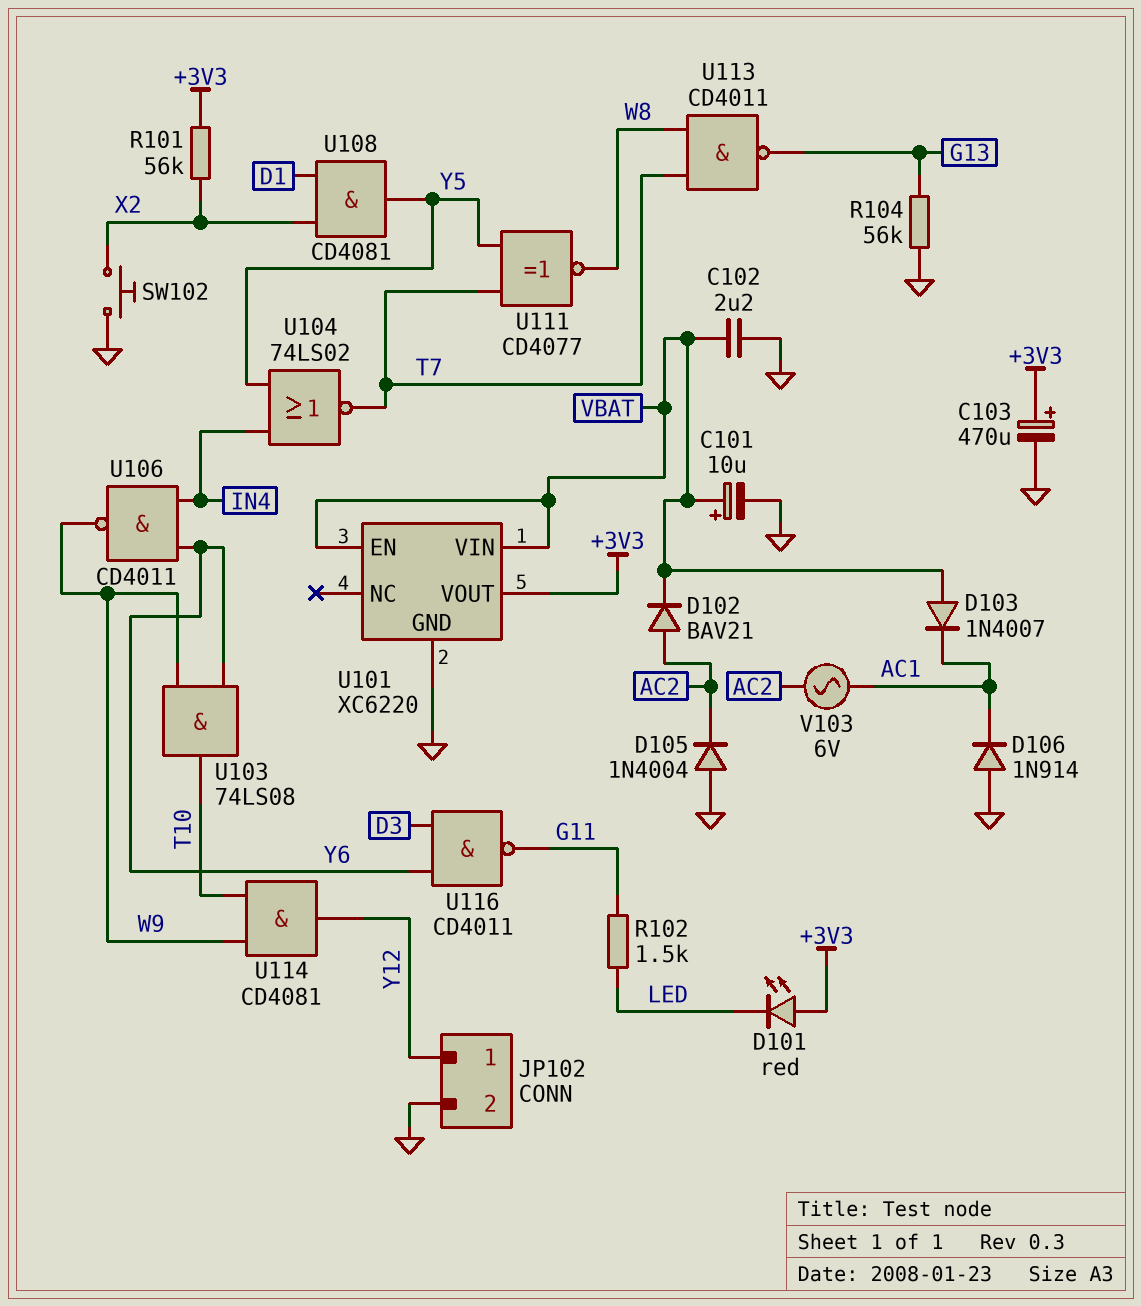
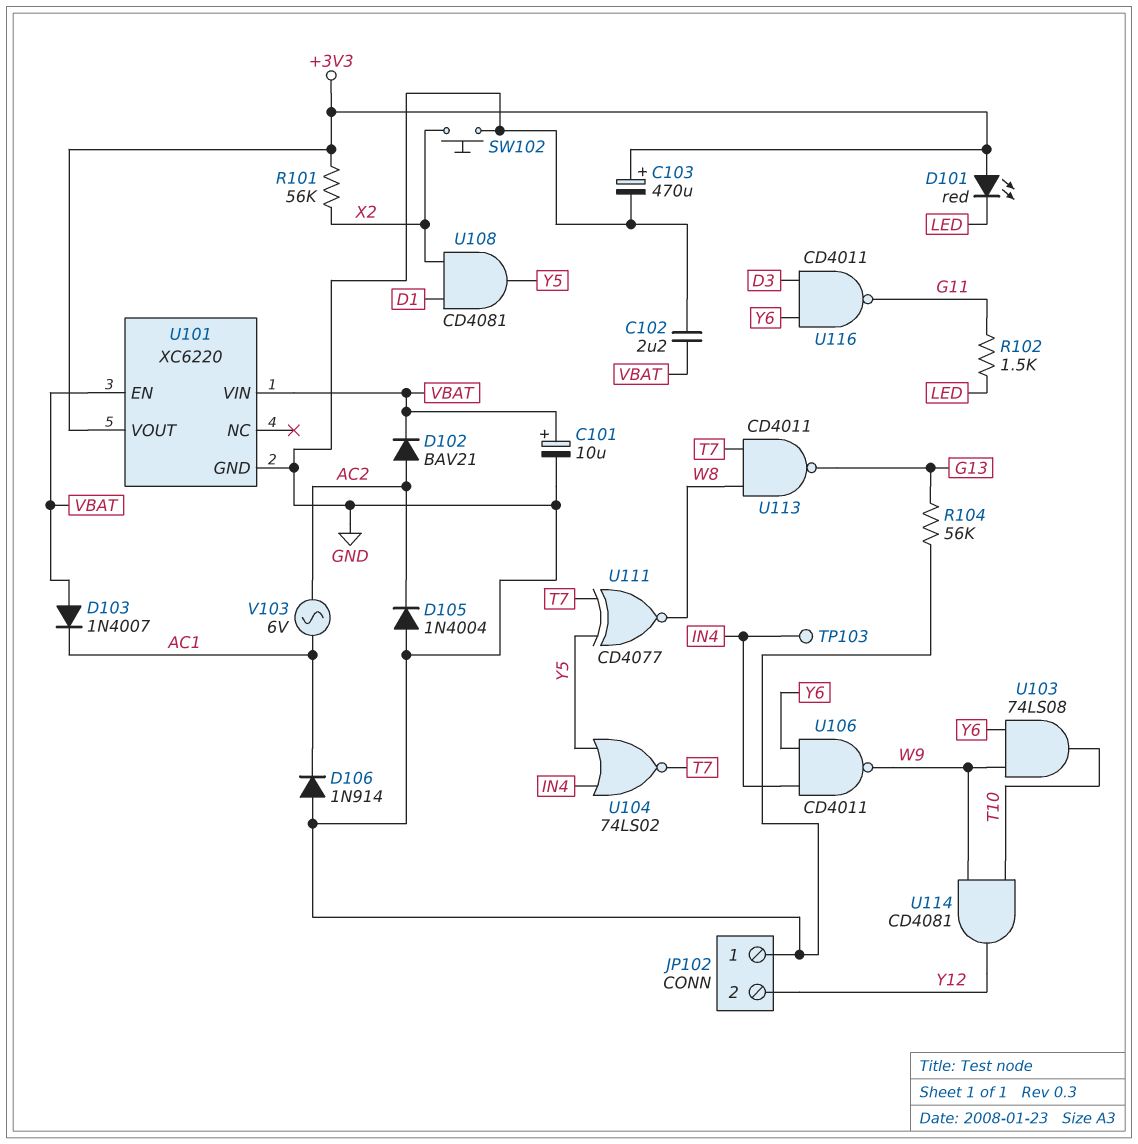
JP102 pin 1: Y12 -> GND
JP102 pin 2: GND -> Y12
TP103: none -> test point (IN4)

